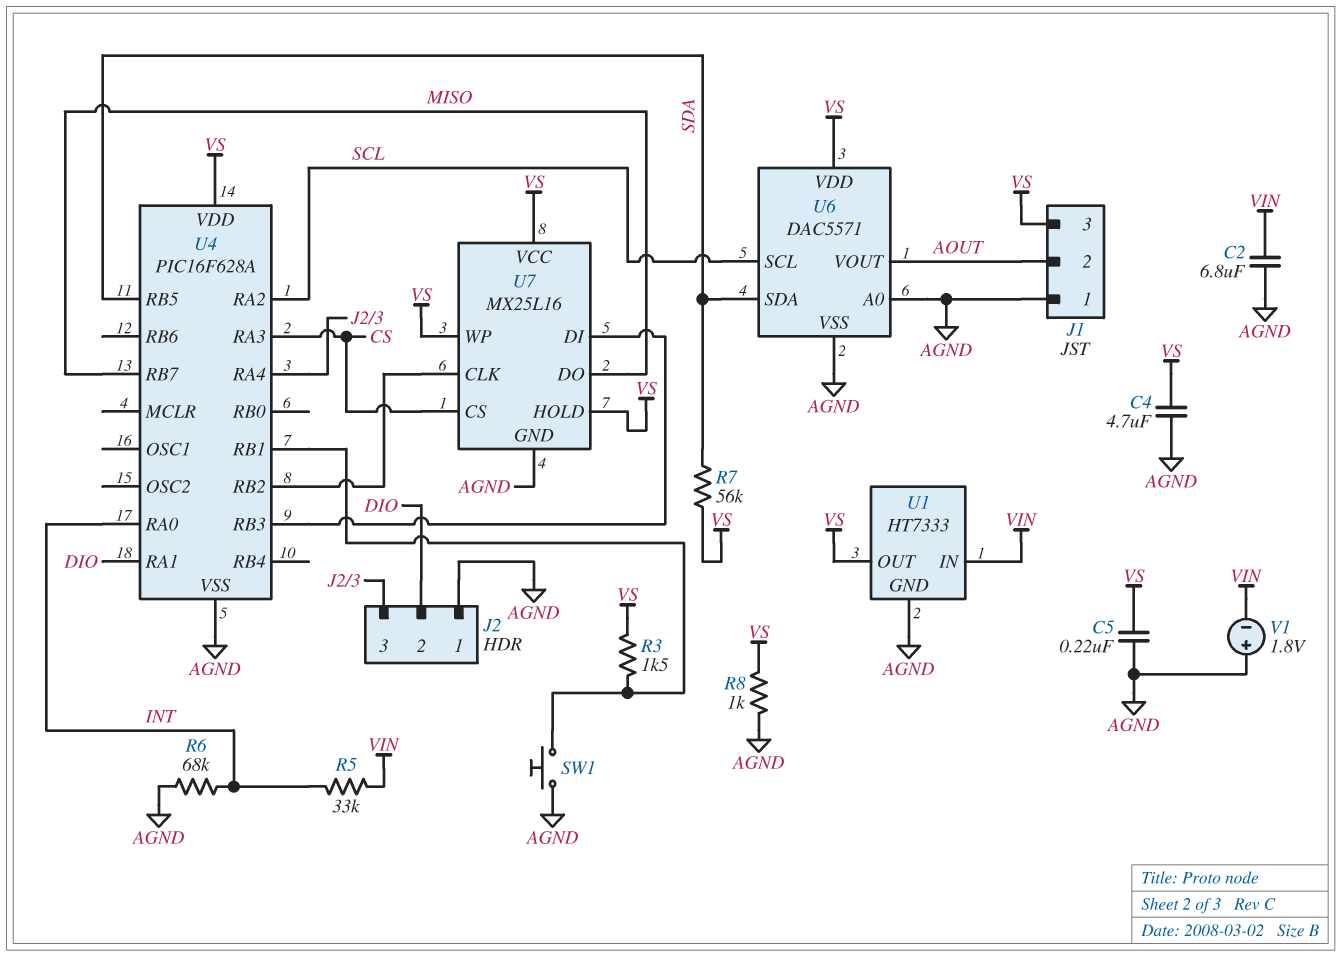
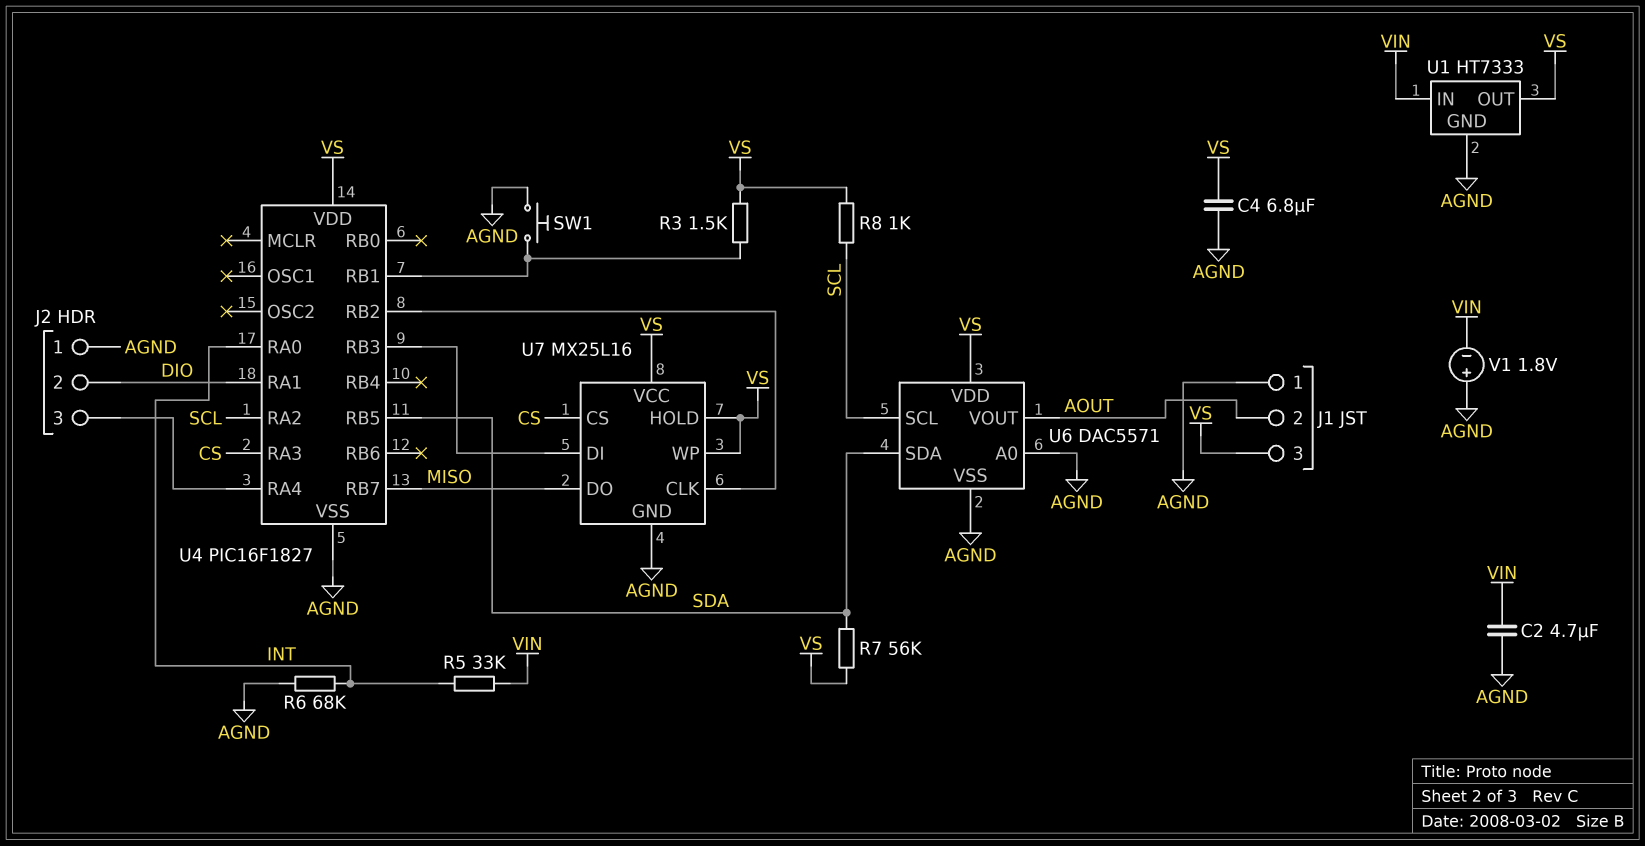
C2: 6.8uF (AGND, VIN) -> 4.7uF (AGND, VIN)
C4: 4.7uF (AGND, VS) -> 6.8uF (AGND, VS)
C5: 220nF (AGND, VS) -> none
R8: 1k (AGND, VS) -> 1k (SCL, VS)
U4: PIC16F628A -> PIC16F1827

